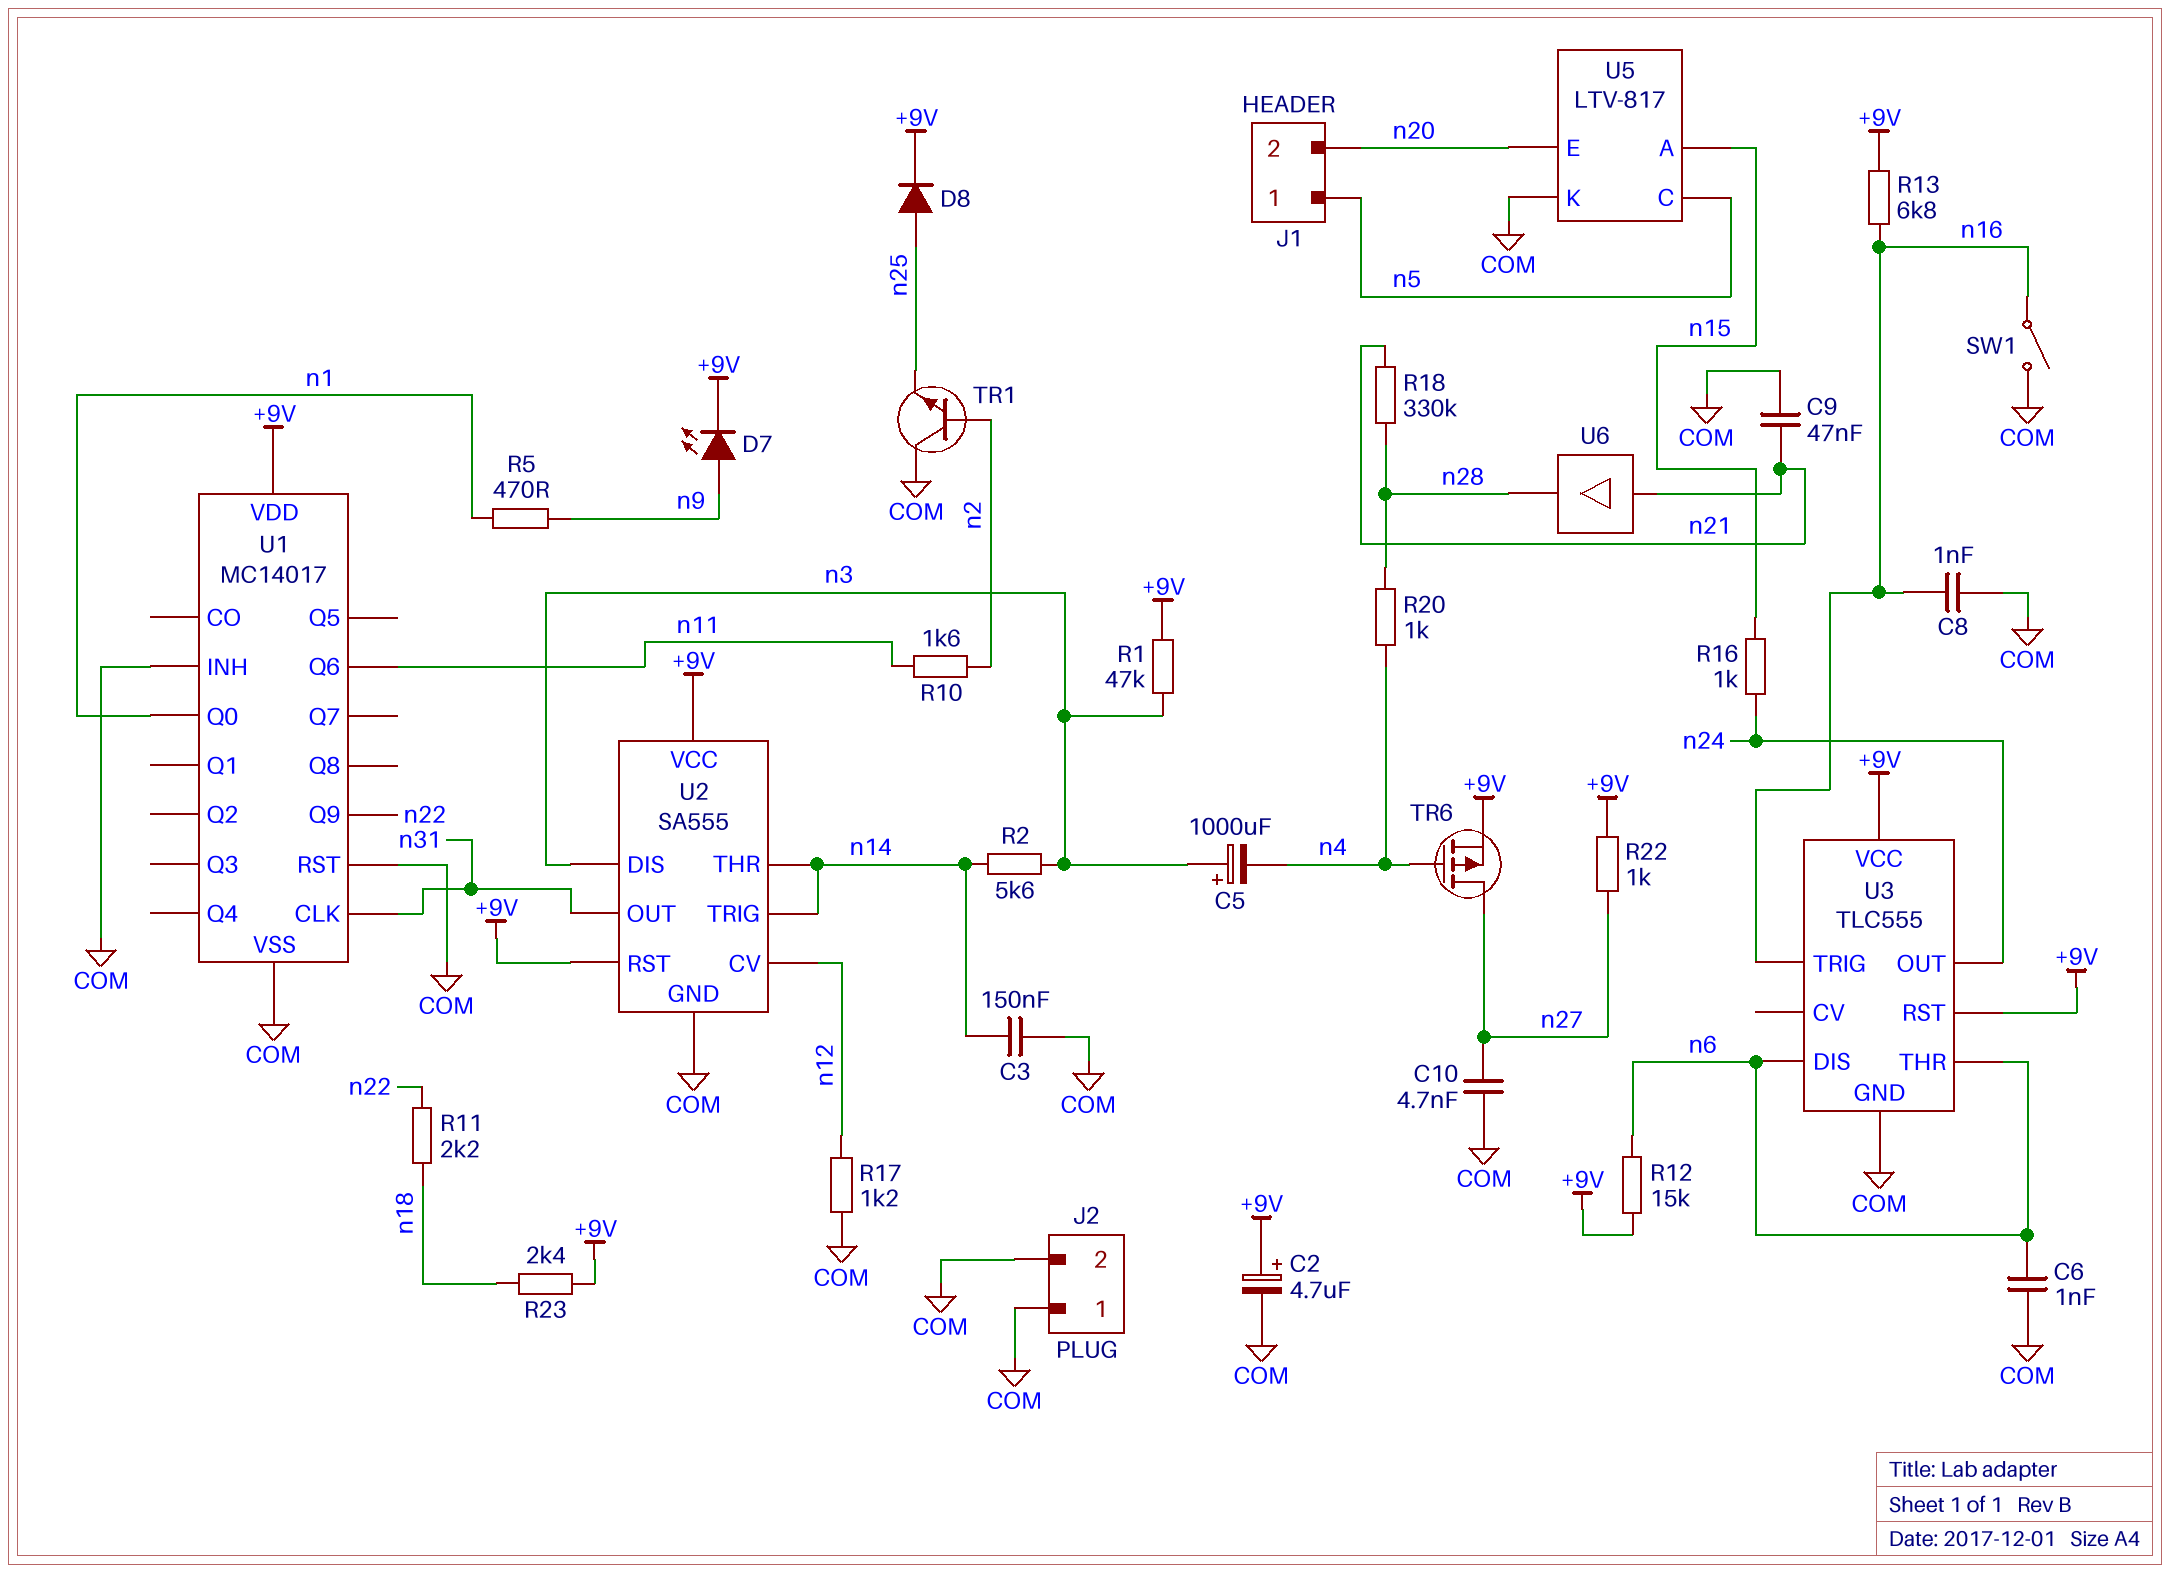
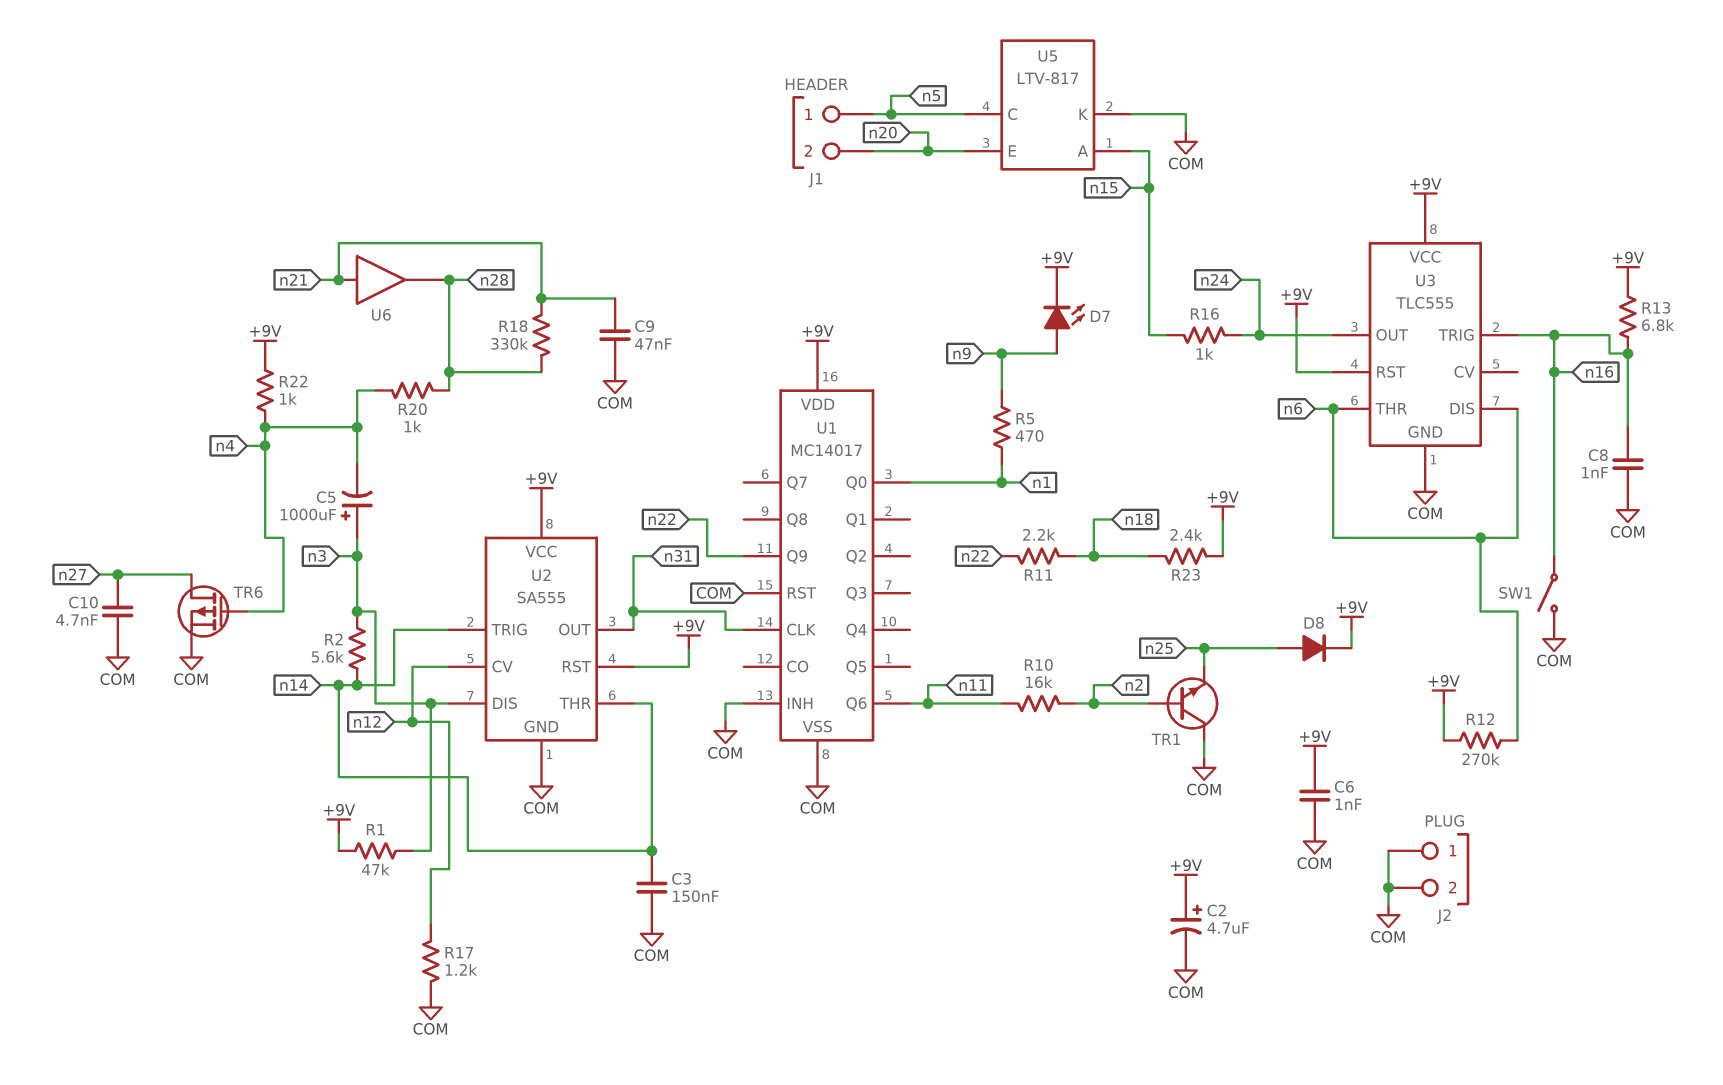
C6: 1nF (COM, n6) -> 1nF (+9V, COM)
R10: 1.6k (n2, n11) -> 16k (n2, n11)
R12: 15k (+9V, n6) -> 270k (+9V, n6)
R22: 1k (+9V, n27) -> 1k (+9V, n4)
TR6: PMOS (G n4, D n27, S +9V) -> PMOS (G n4, D n27, S COM)

